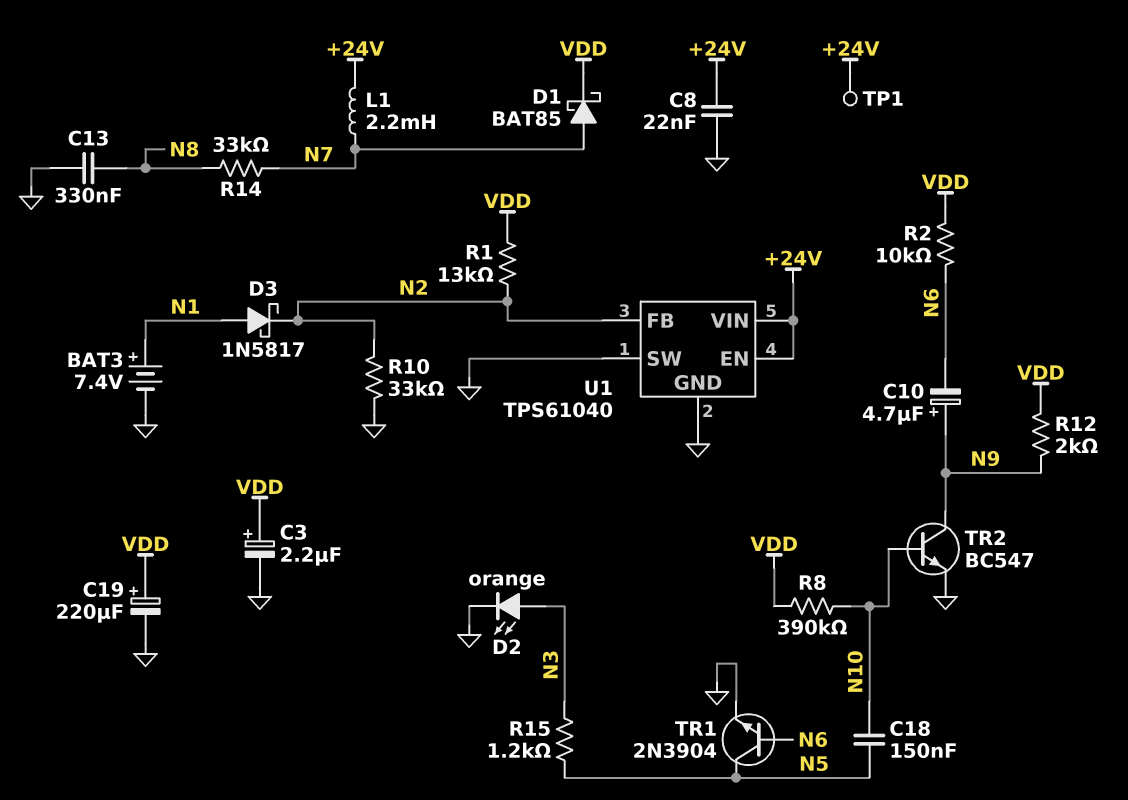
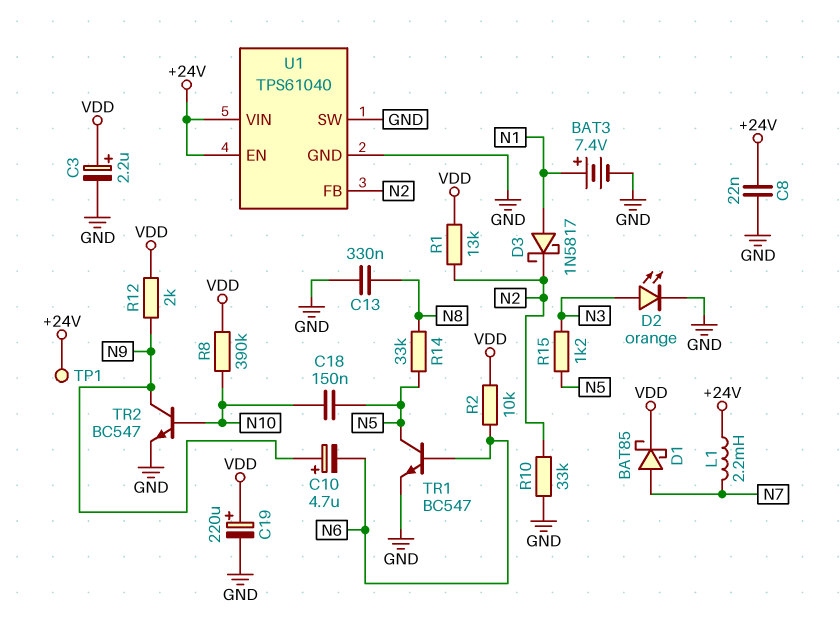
R14: 33k (N7, N8) -> 33k (N5, N8)
TR1: NPN 2N3904 (B N6, C N5, E GND) -> NPN BC547 (B N6, C N5, E GND)

